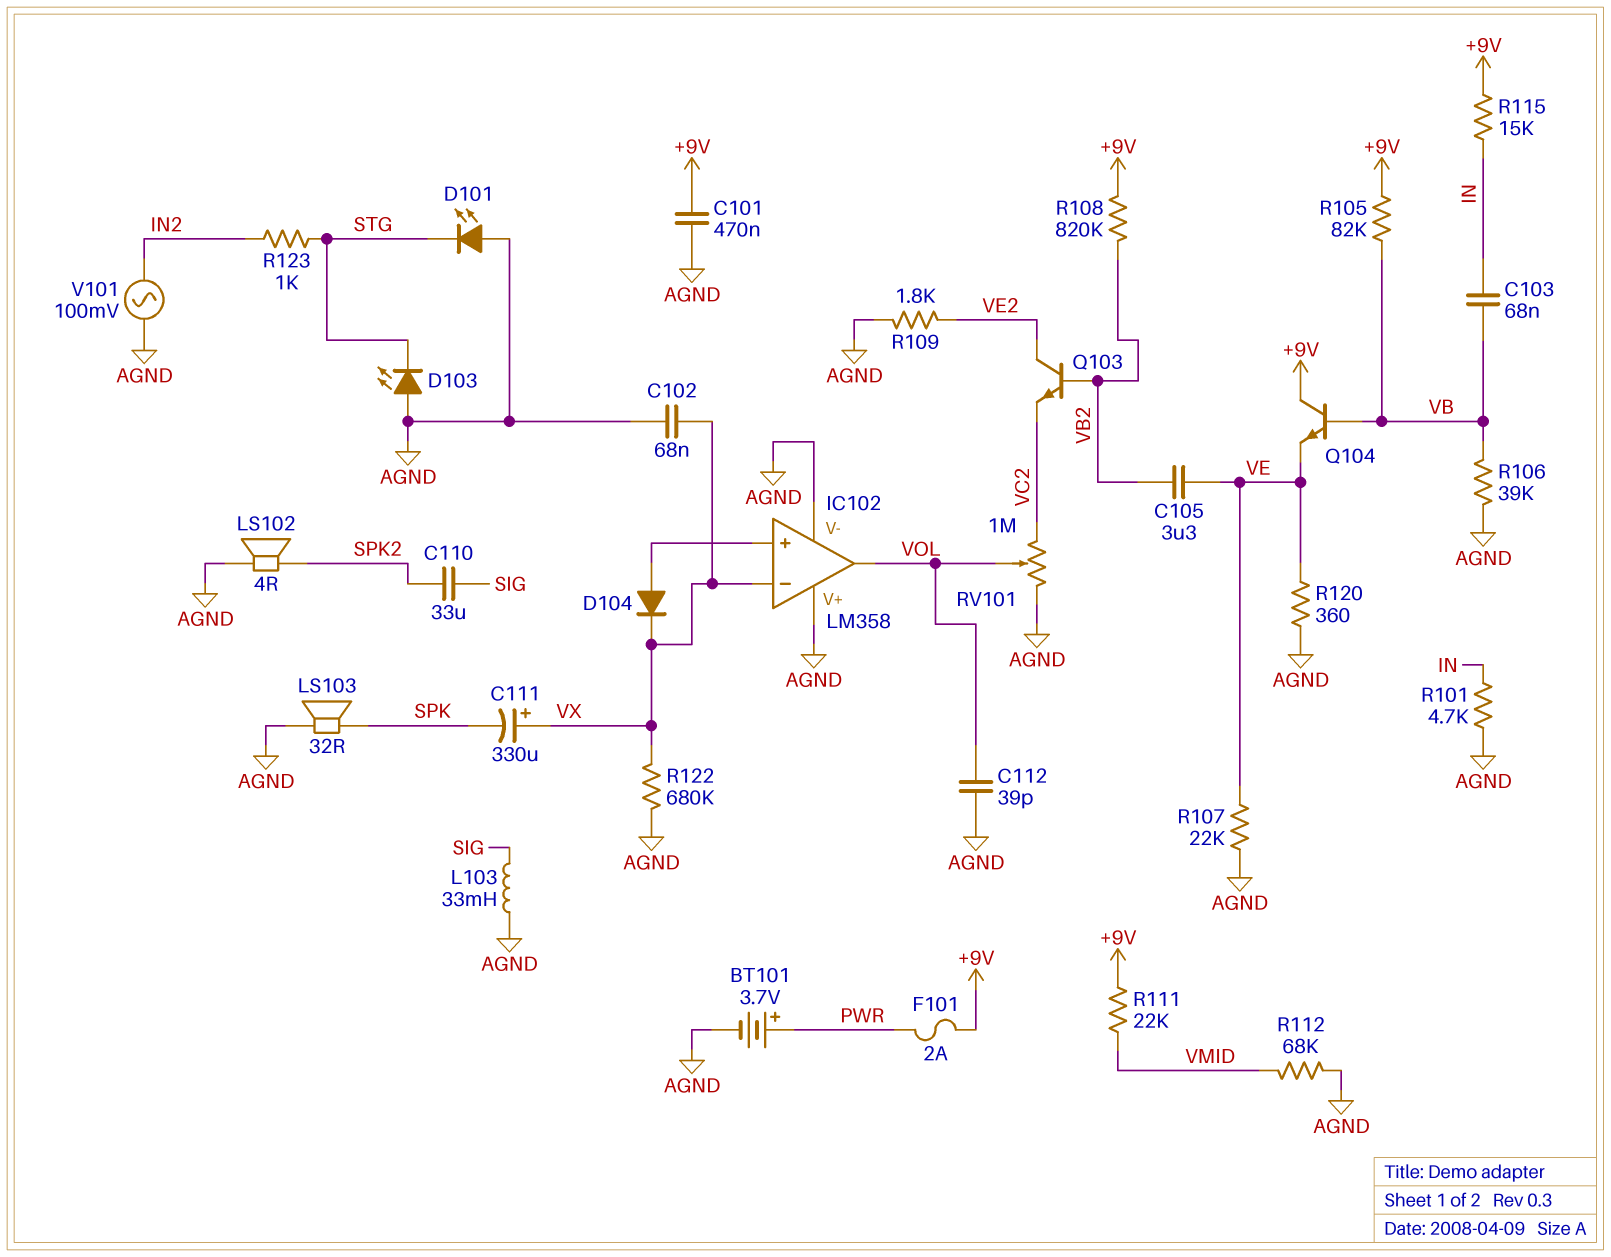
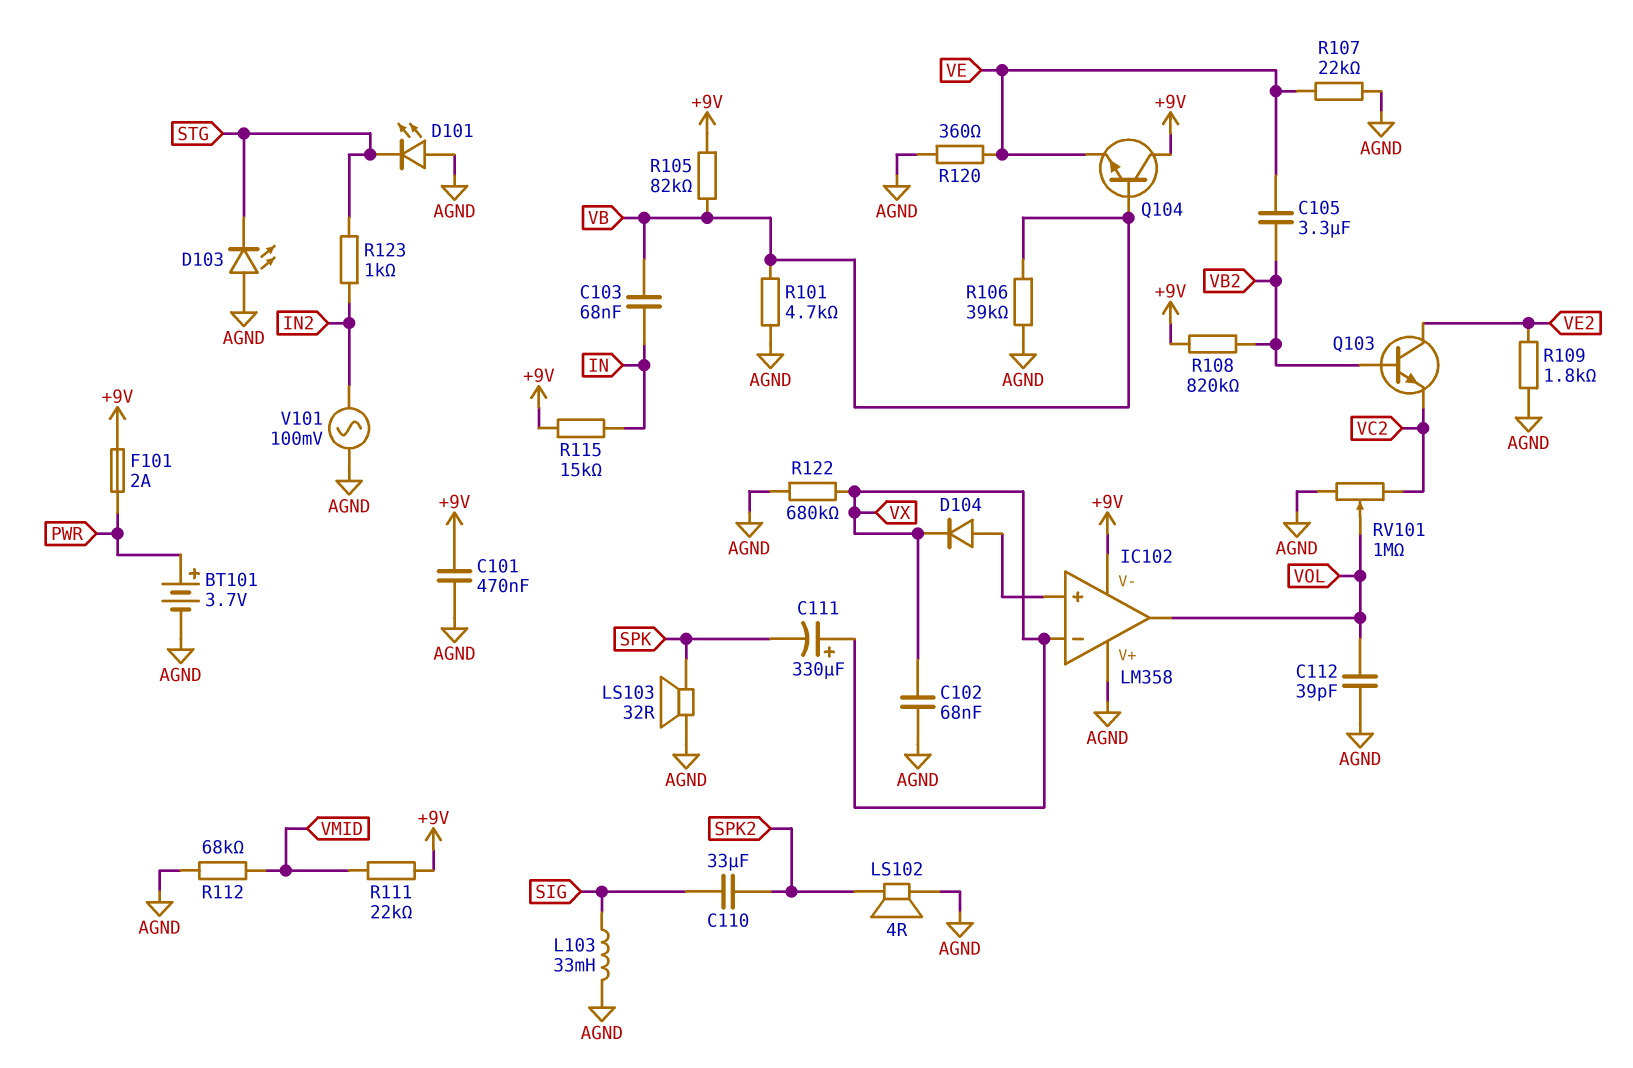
IC102 pin V-: AGND -> +9V
R101: 4.7k (AGND, IN) -> 4.7k (AGND, VB)

